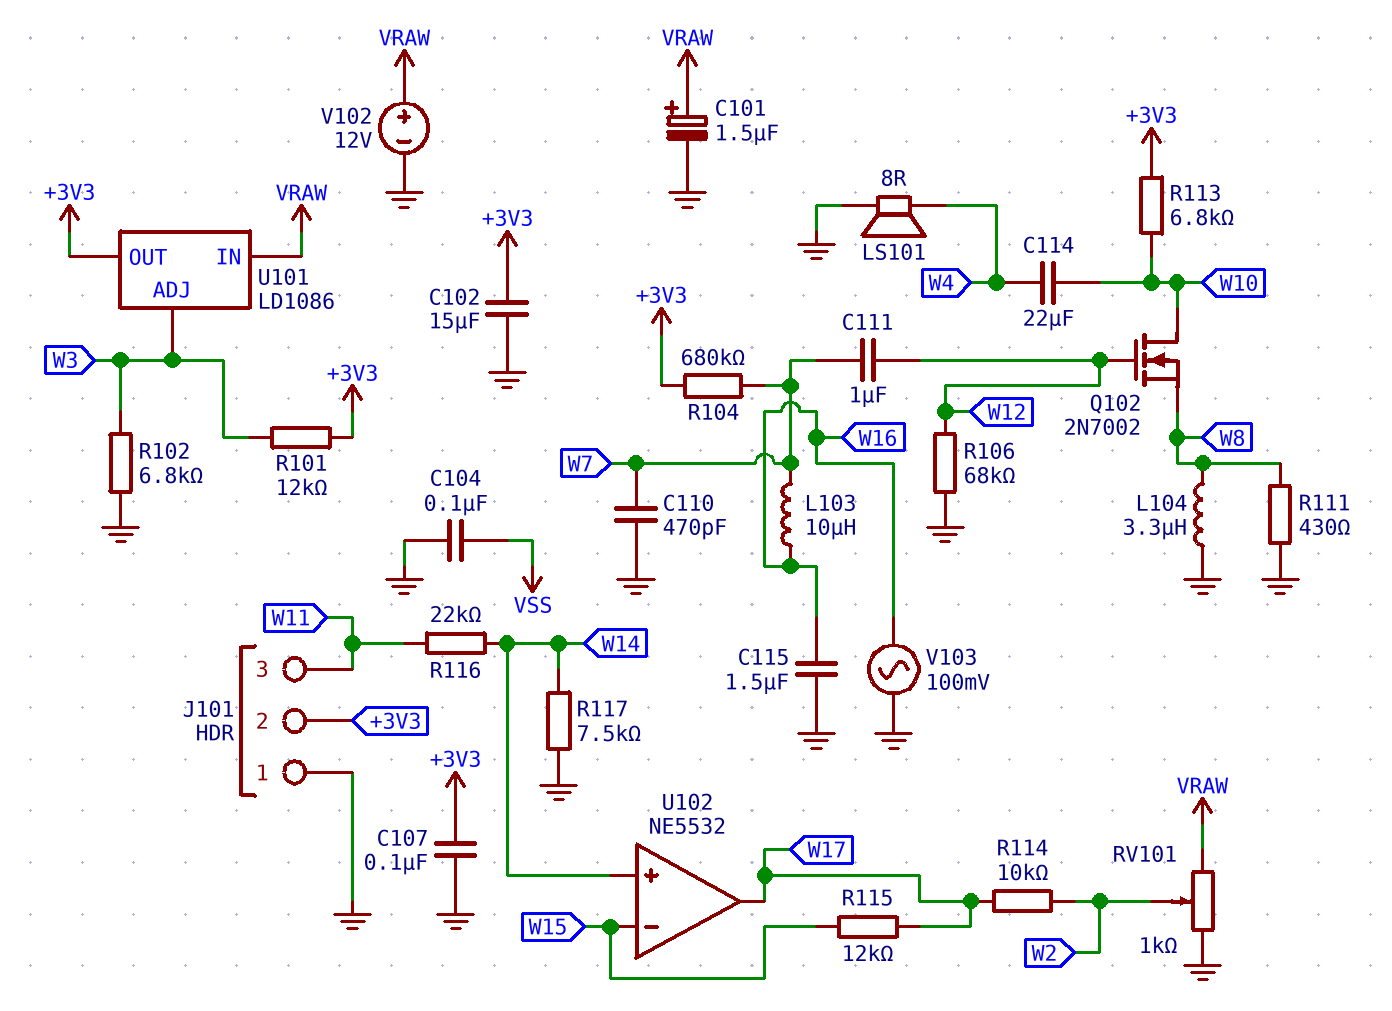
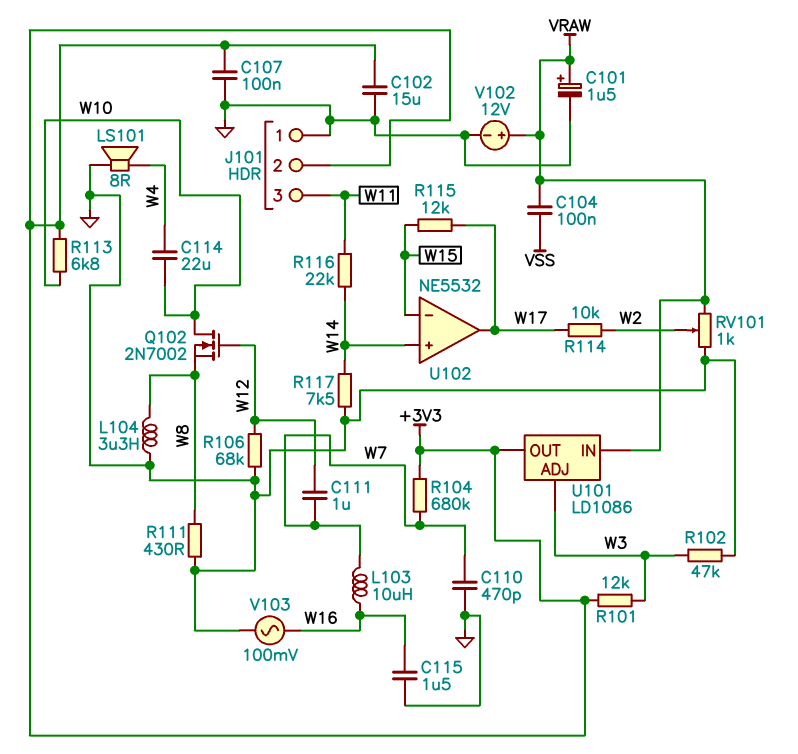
C104: 100nF (GND, VSS) -> 100nF (VRAW, VSS)
R102: 6.8k (GND, W3) -> 47k (GND, W3)

